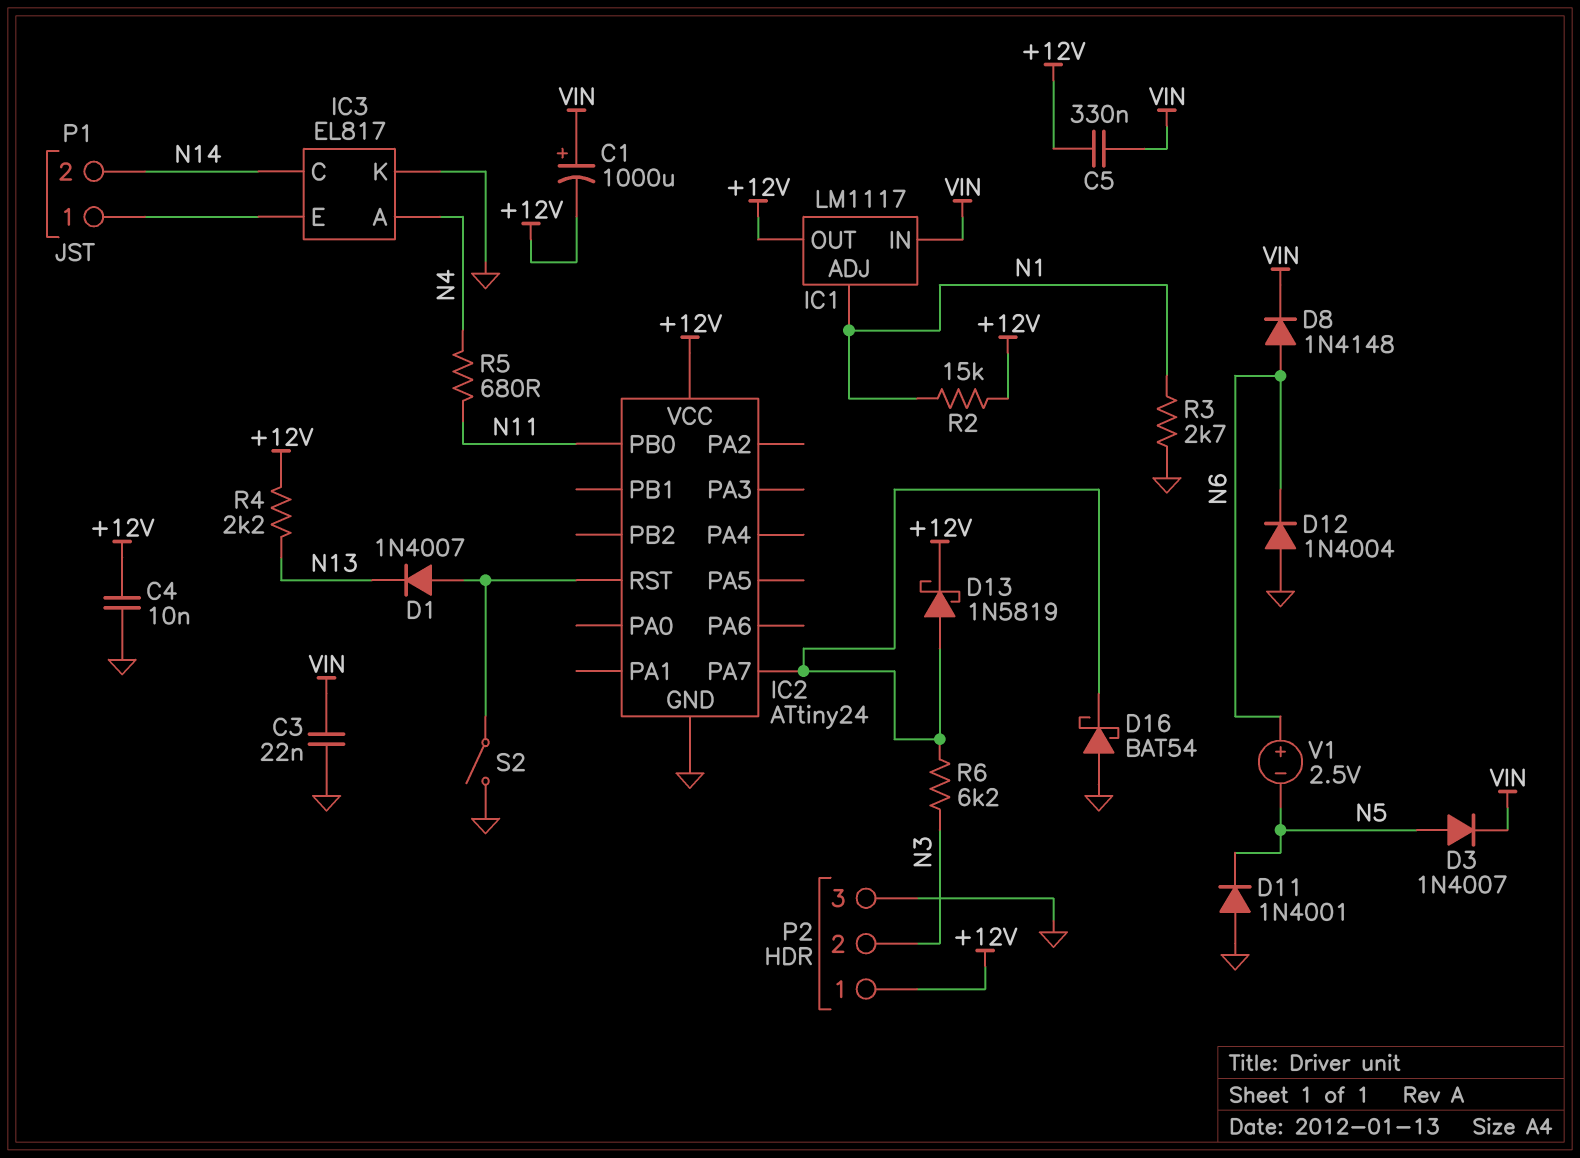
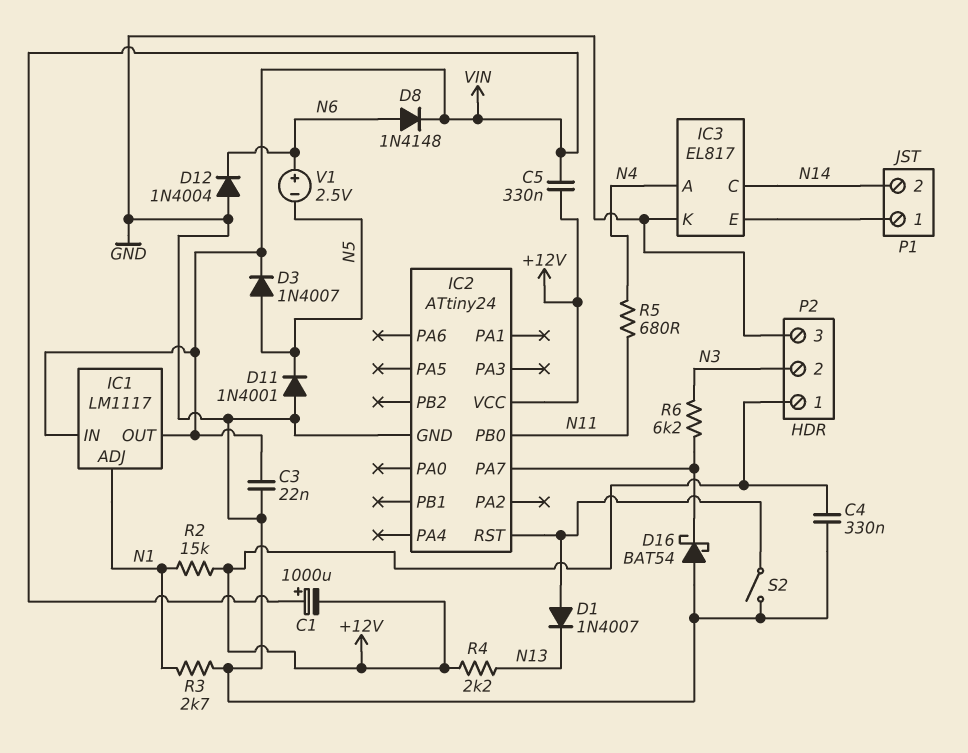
C4: 10nF (+12V, GND) -> 330nF (+12V, GND)
D13: schottky 1N5819 (A IC2/PA7, K +12V) -> none
IC1 pin OUT: +12V -> VIN

